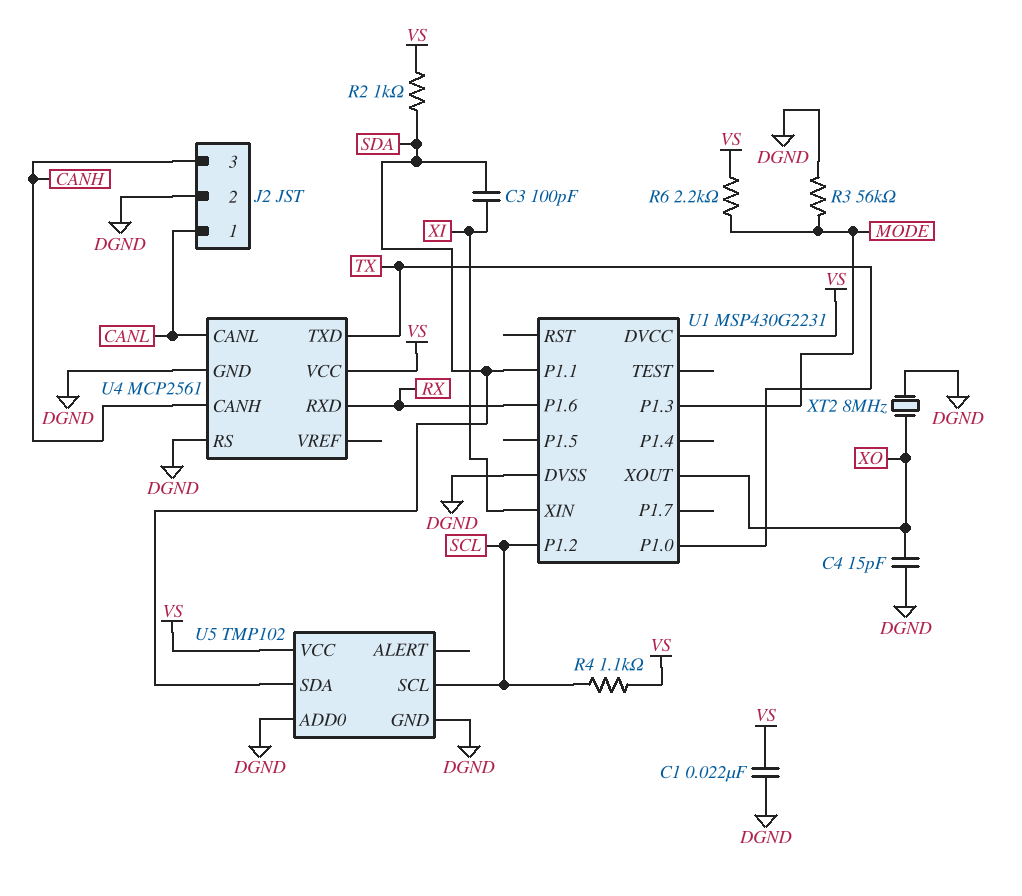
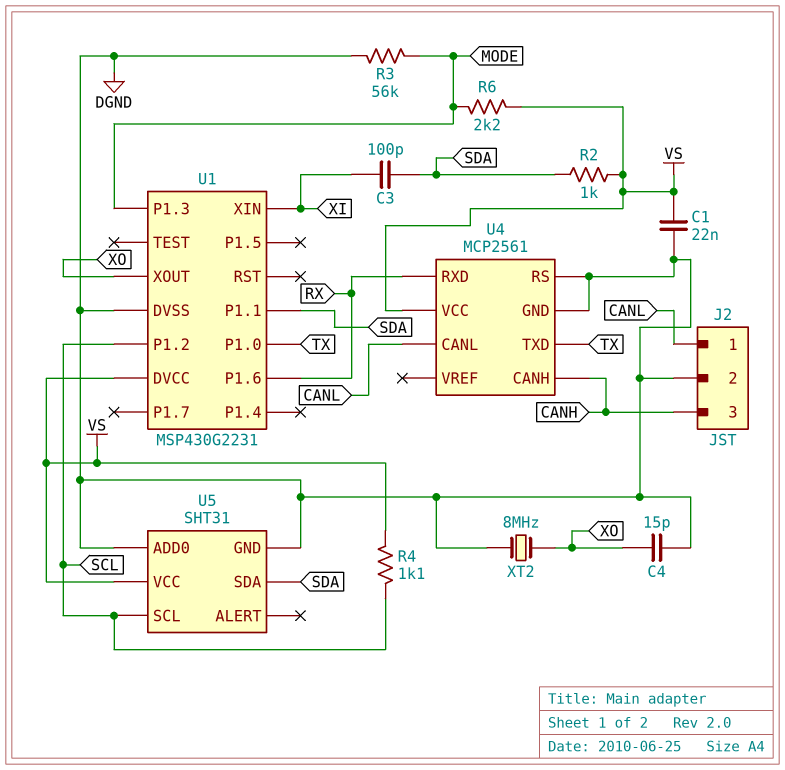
U5: TMP102 -> SHT31

